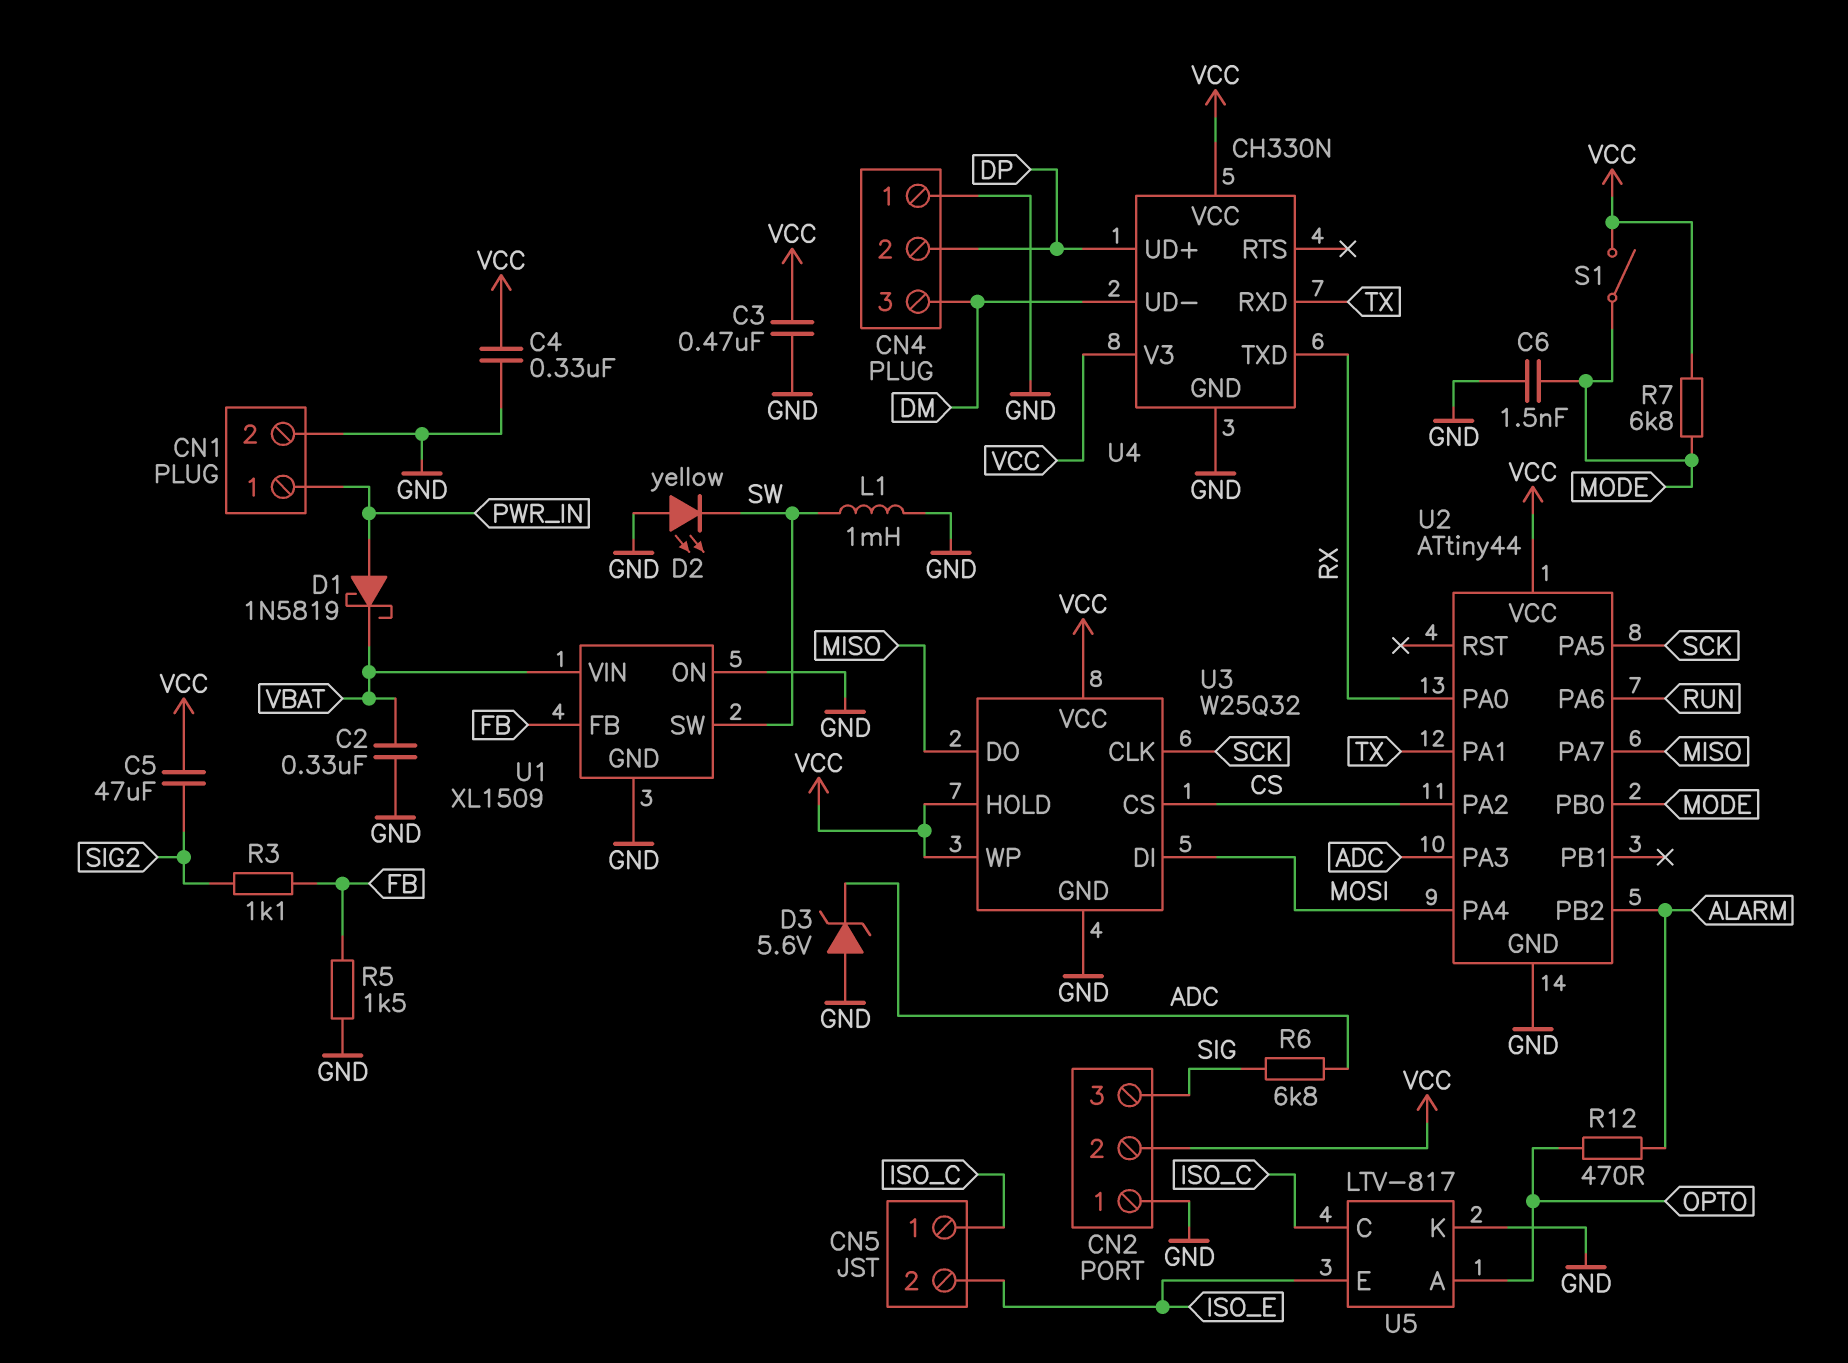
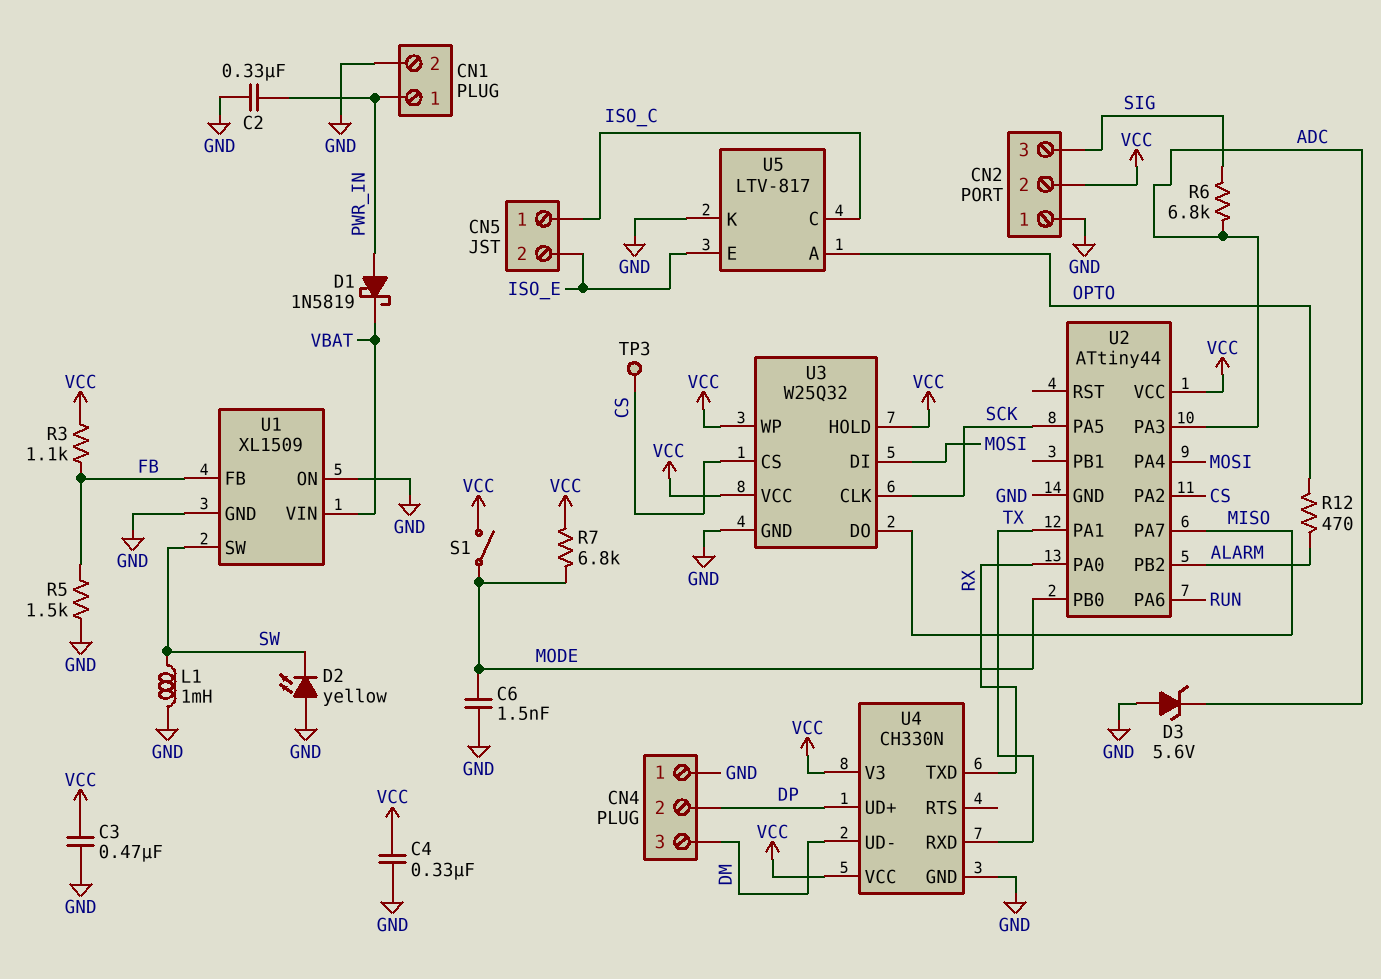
C2: 330nF (GND, VBAT) -> 330nF (GND, PWR_IN)
C5: 47uF (SIG2, VCC) -> none
R3: 1.1k (FB, SIG2) -> 1.1k (FB, VCC)
TP3: none -> test point (CS)

